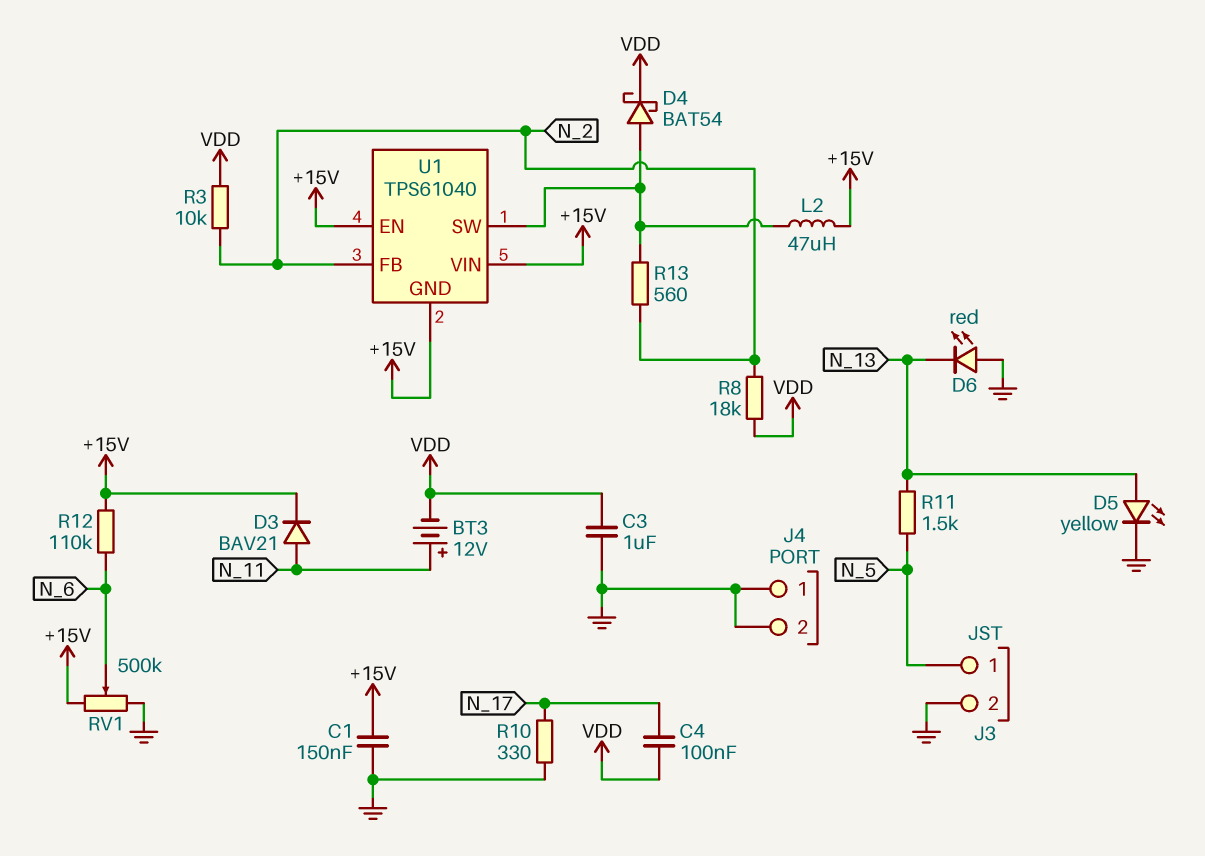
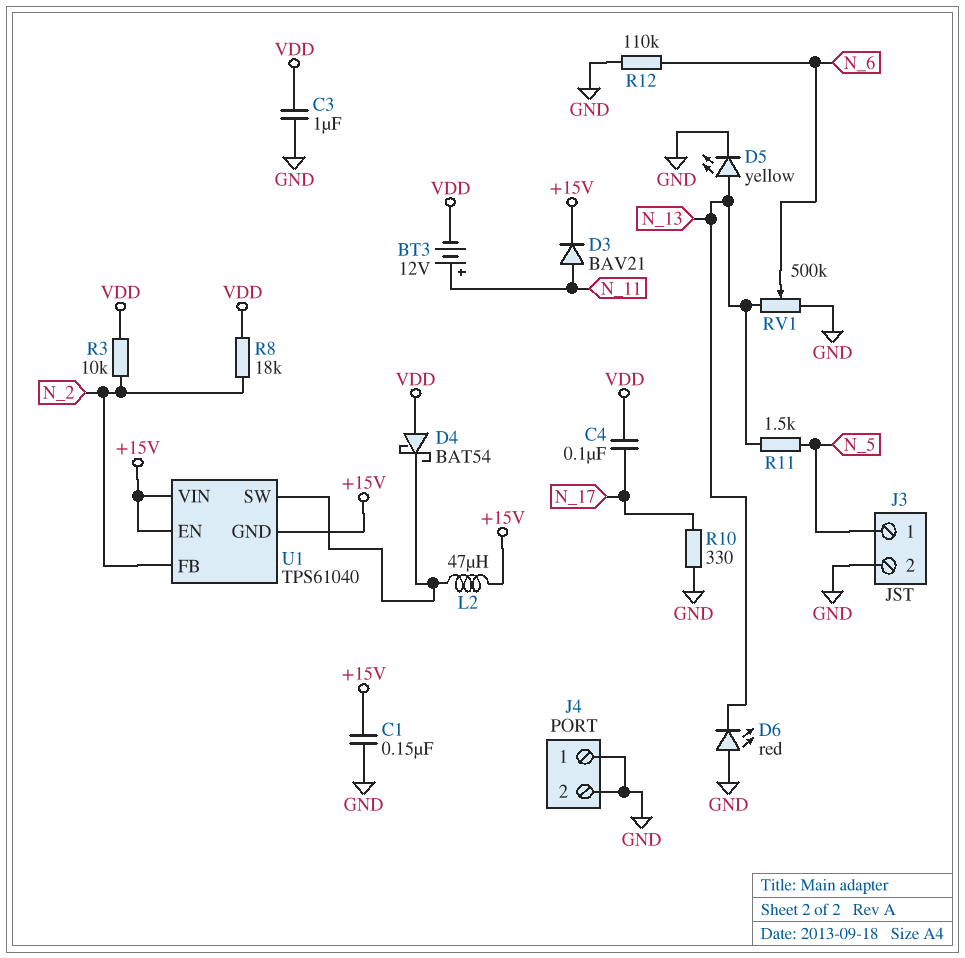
D4: schottky BAT54 (A U1/SW, K VDD) -> schottky BAT54 (A VDD, K U1/SW)
R12: 110k (+15V, N_6) -> 110k (GND, N_6)
R13: 560 (N_2, U1/SW) -> none
RV1: 500k (+15V, GND, wiper N_6) -> 500k (GND, N_13, wiper N_6)

